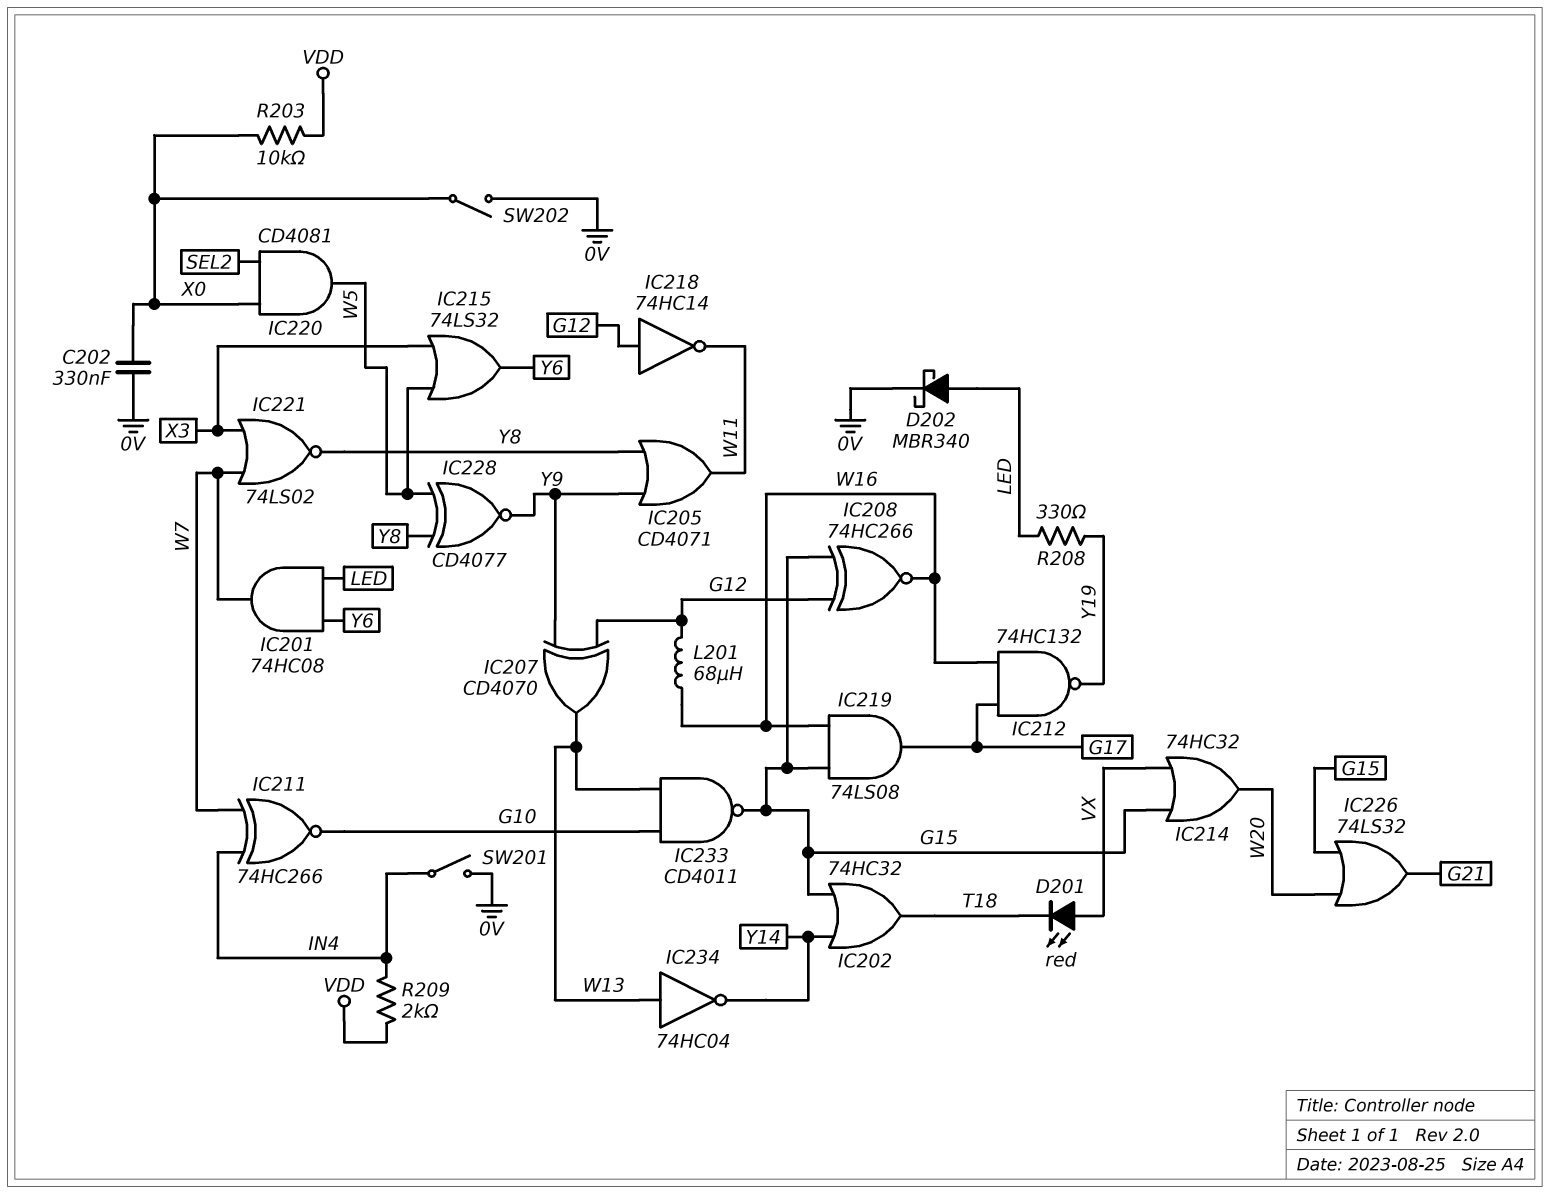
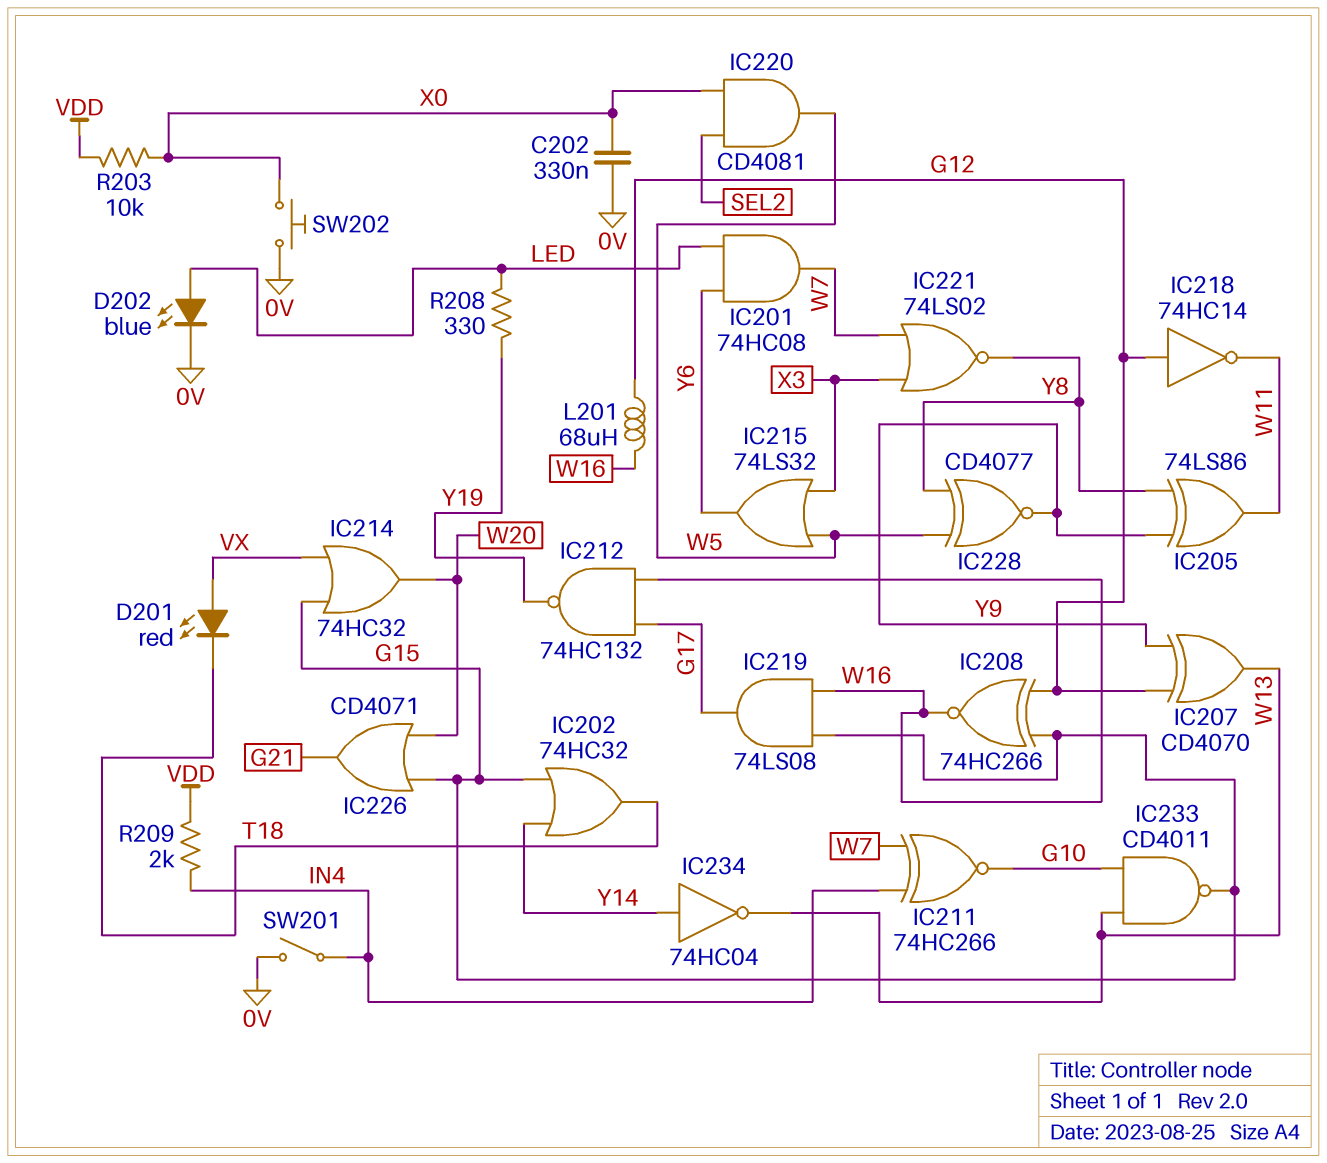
D202: schottky MBR340 (A LED, K 0V) -> LED blue (A LED, K 0V)
IC205: OR CD4071 (in Y8, in Y9, out W11) -> XOR 74LS86 (in Y8, in Y9, out W11)
IC226: OR 74LS32 (in G15, in W20, out G21) -> OR CD4071 (in G15, in W20, out G21)
IC234: NOT 74HC04 (in W13, out Y14) -> NOT 74HC04 (in Y14, out W13)
SW202: switch (0V, X0) -> button (0V, X0)

